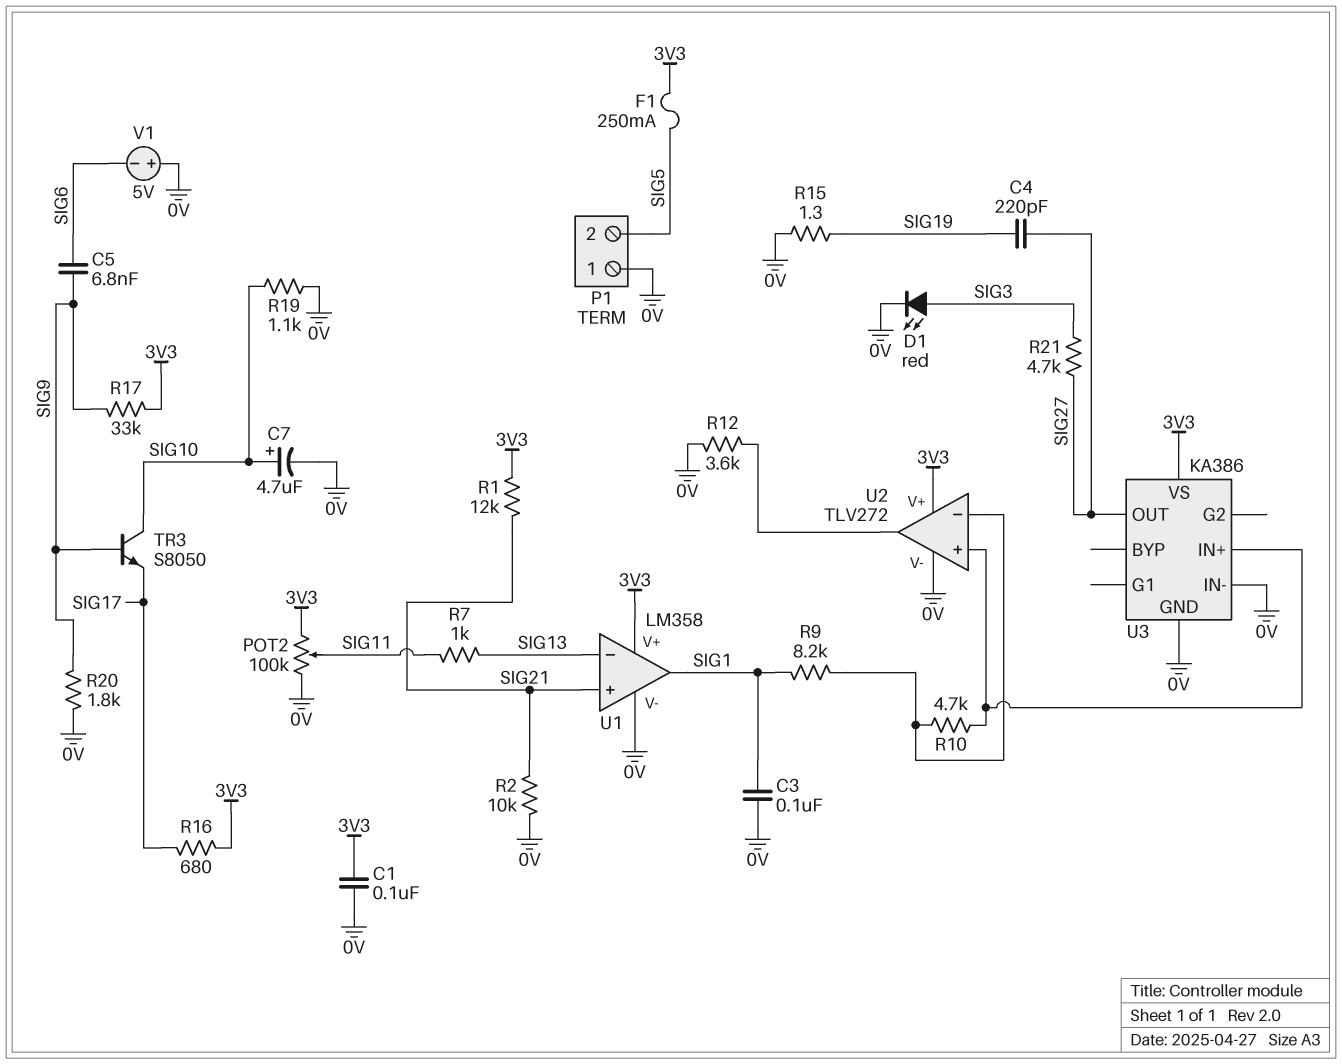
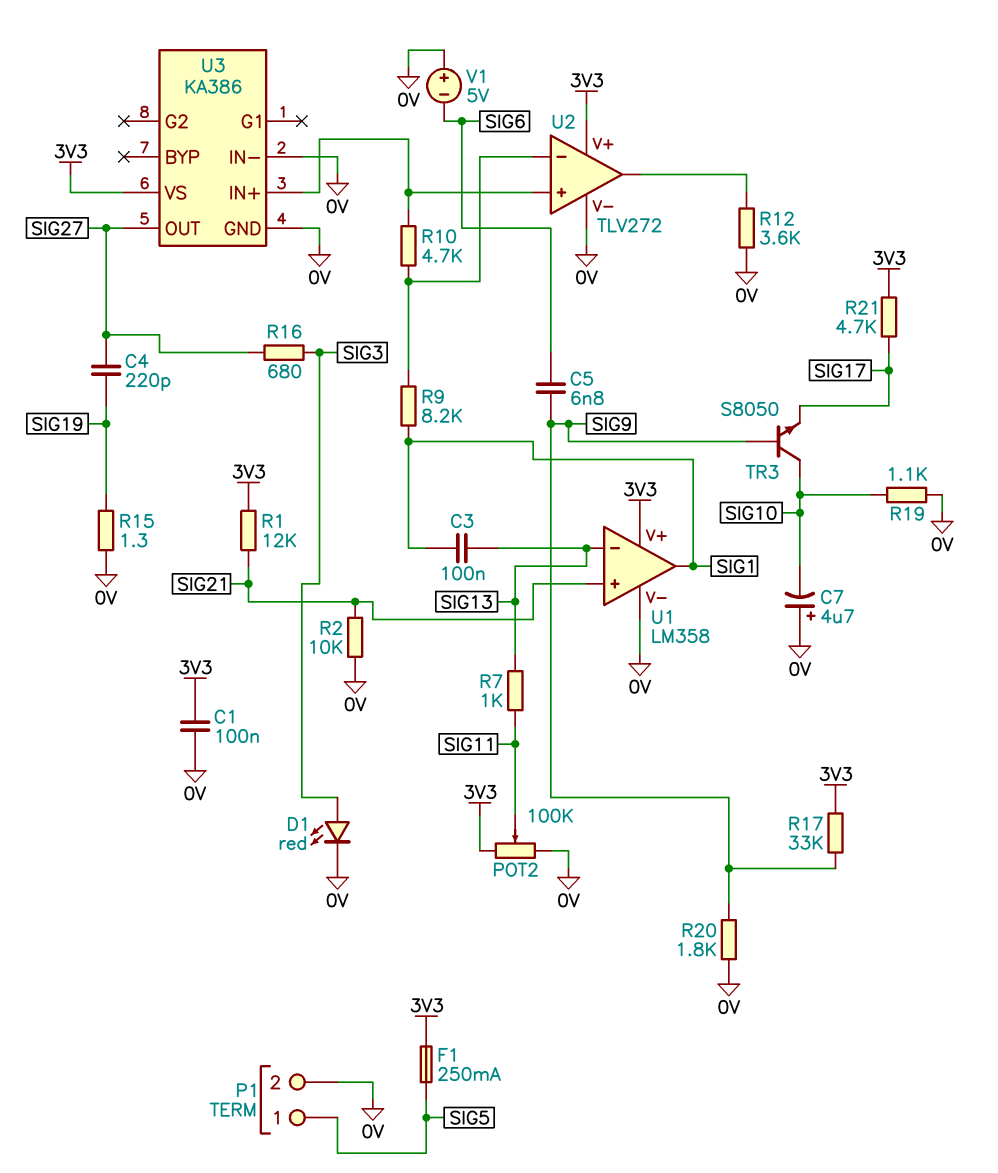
C3: 100nF (0V, SIG1) -> 100nF (SIG1, SIG13)
C7: 4.7uF (plus SIG10, minus 0V) -> 4.7uF (plus 0V, minus SIG10)
P1 pin 1: 0V -> SIG5
P1 pin 2: SIG5 -> 0V
R16: 680 (3V3, SIG17) -> 680 (SIG3, SIG27)
R21: 4.7k (SIG3, SIG27) -> 4.7k (3V3, SIG17)

